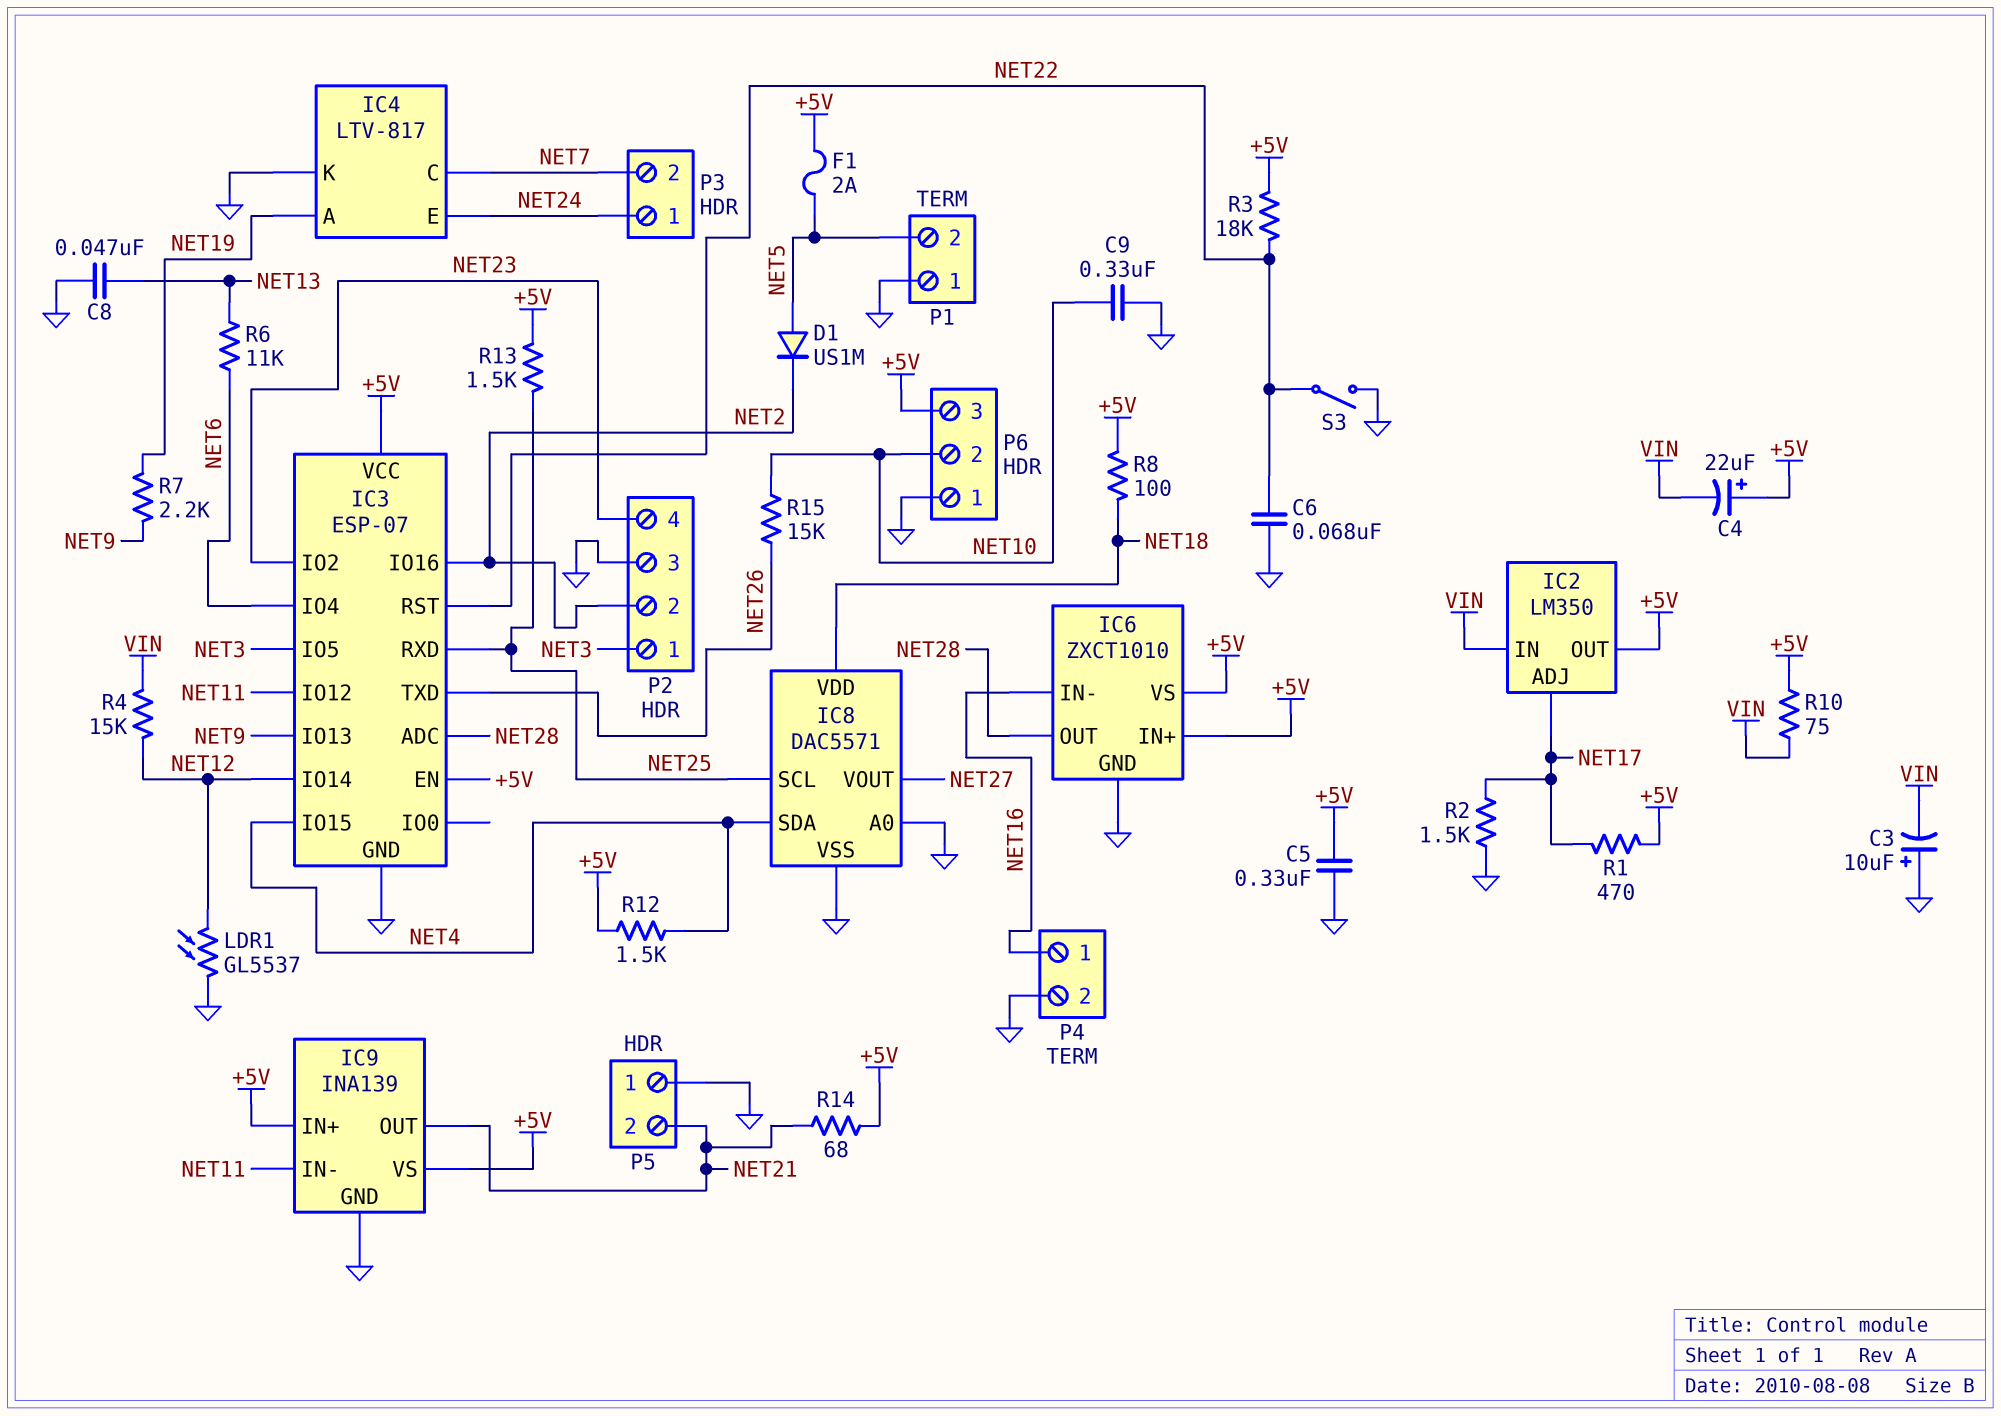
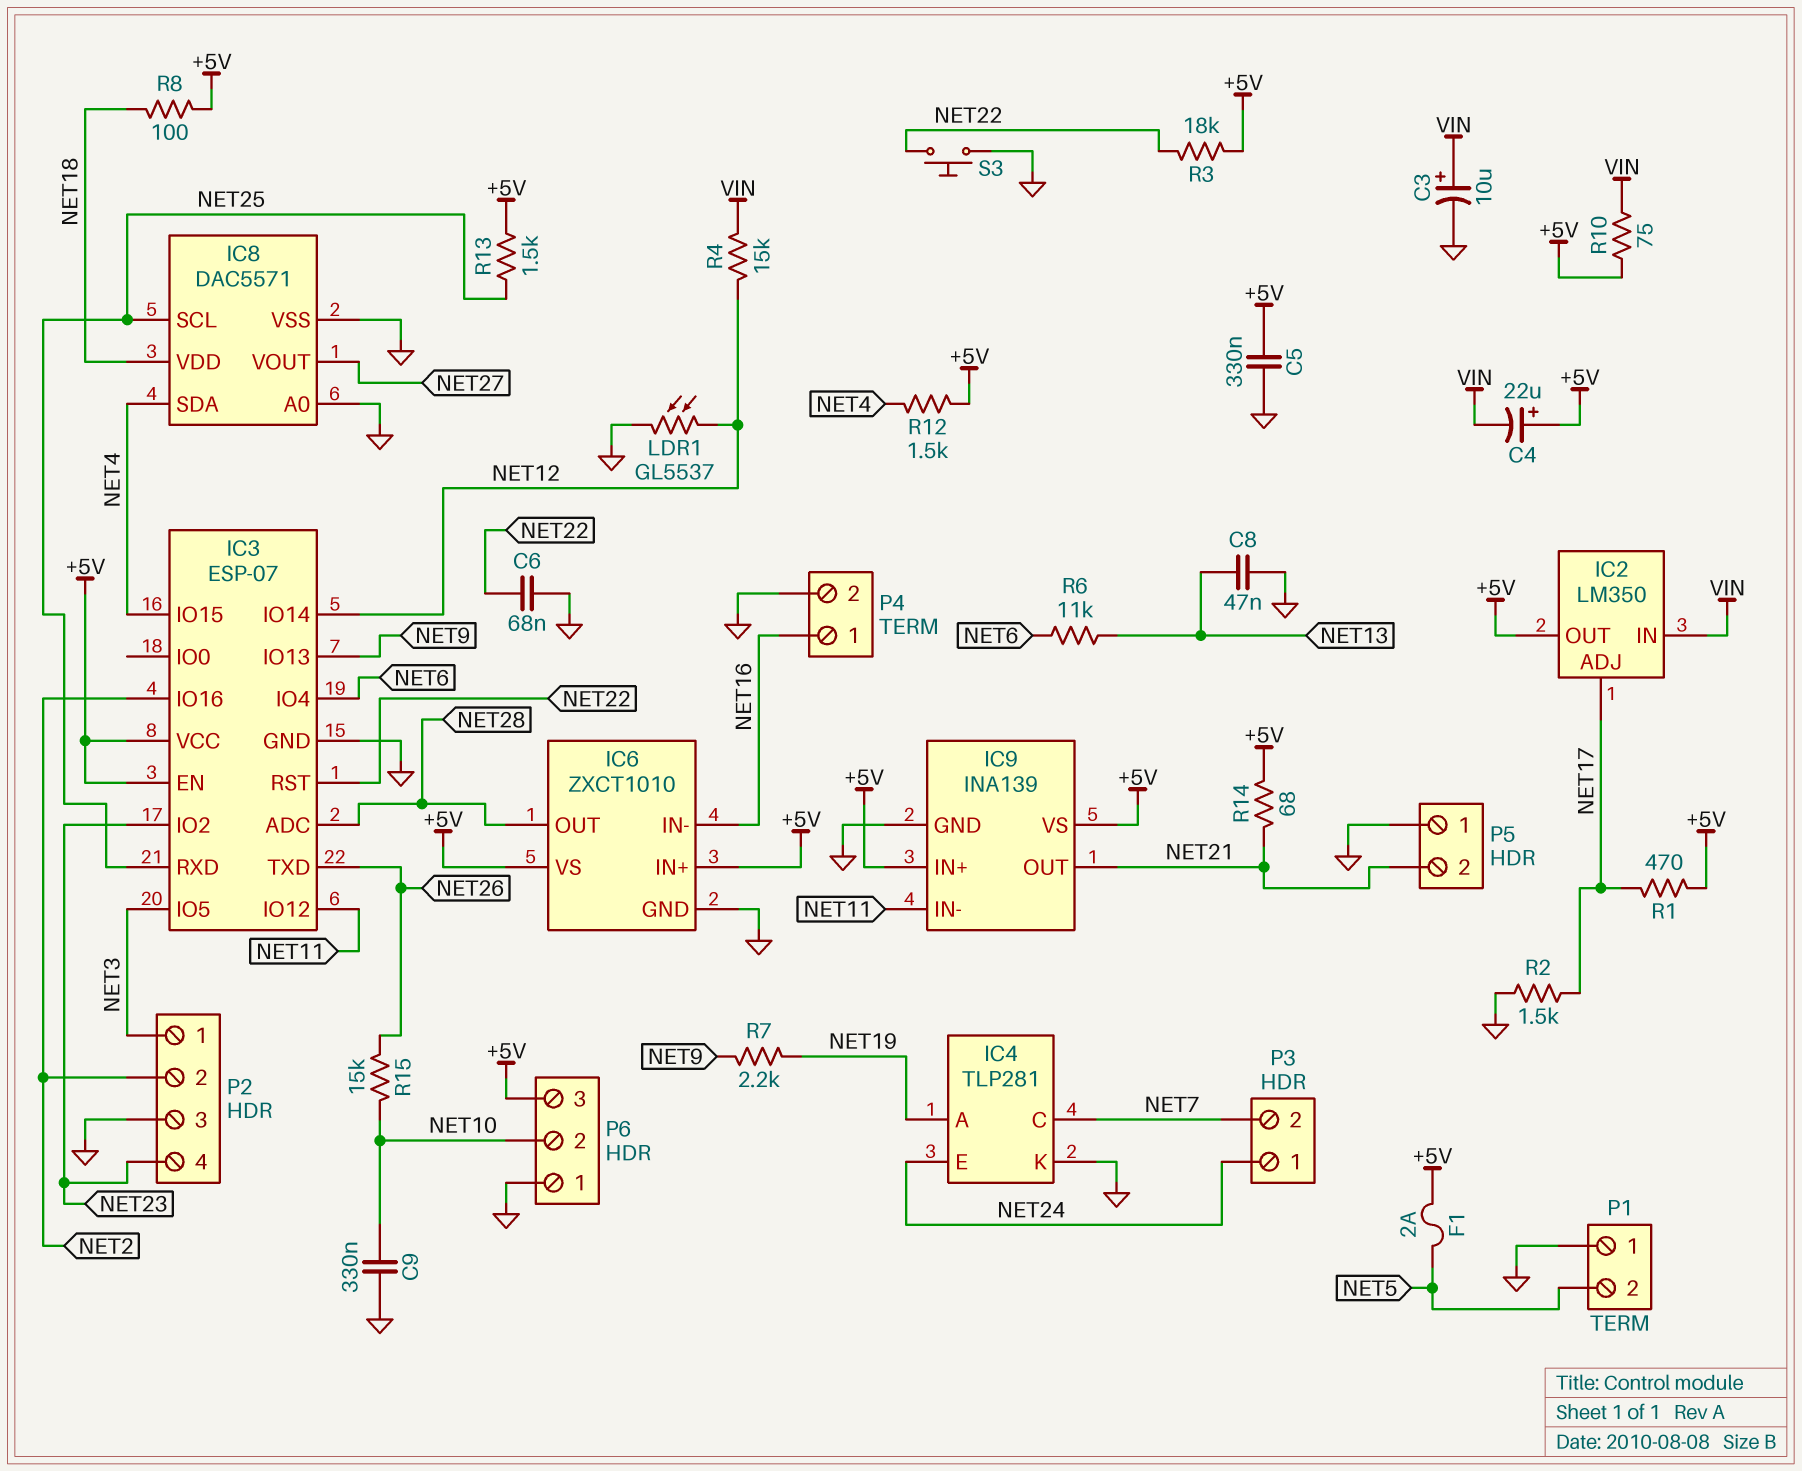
C3: 10uF (plus GND, minus VIN) -> 10uF (plus VIN, minus GND)
D1: diode US1M (A NET5, K NET2) -> none
IC4: LTV-817 -> TLP281
S3: switch (GND, NET22) -> button (GND, NET22)

